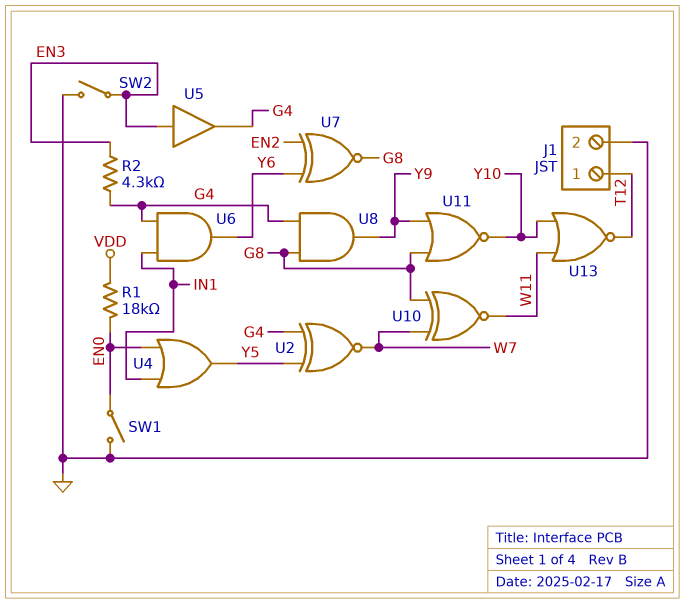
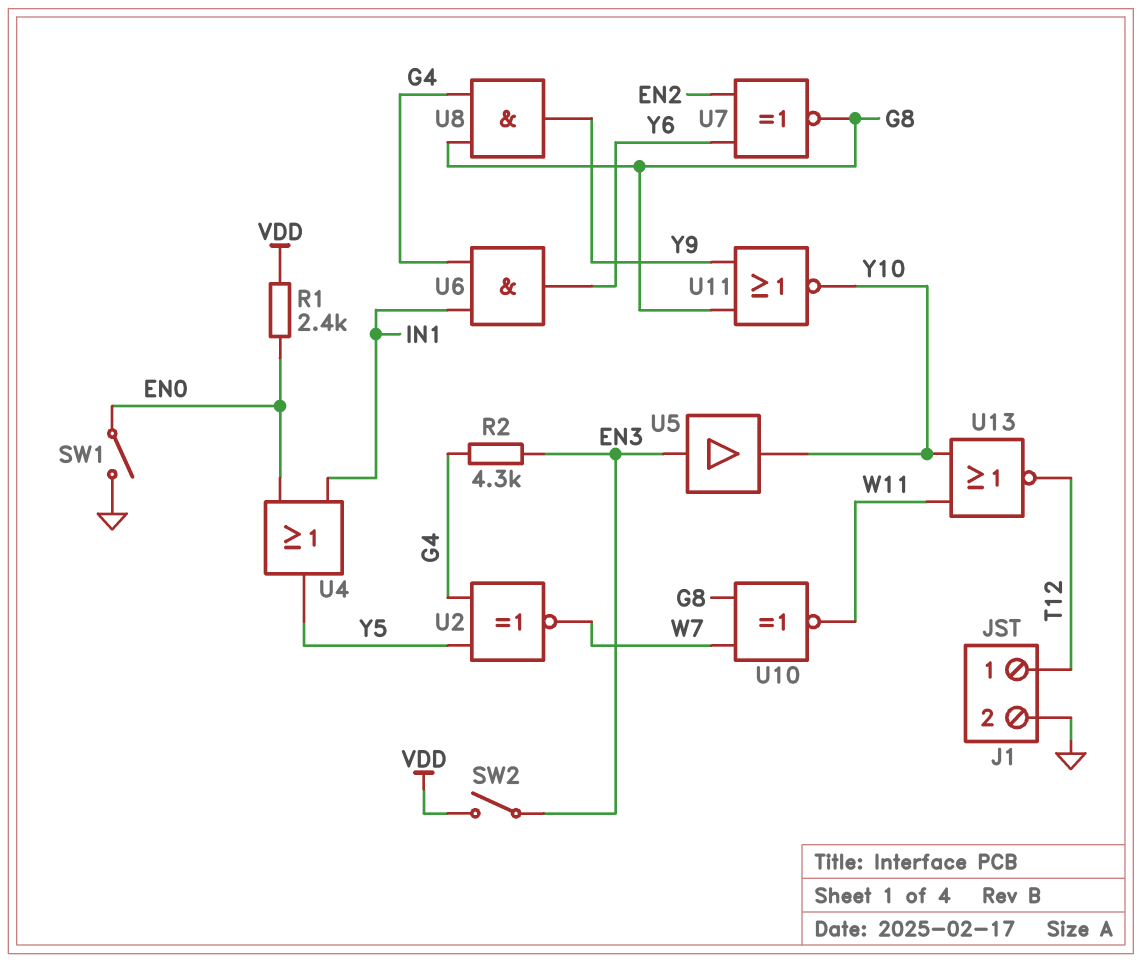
R1: 18k (EN0, VDD) -> 2.4k (EN0, VDD)
SW2: switch (EN3, GND) -> switch (EN3, VDD)
U5: buffer (in EN3, out G4) -> buffer (in EN3, out Y10)

